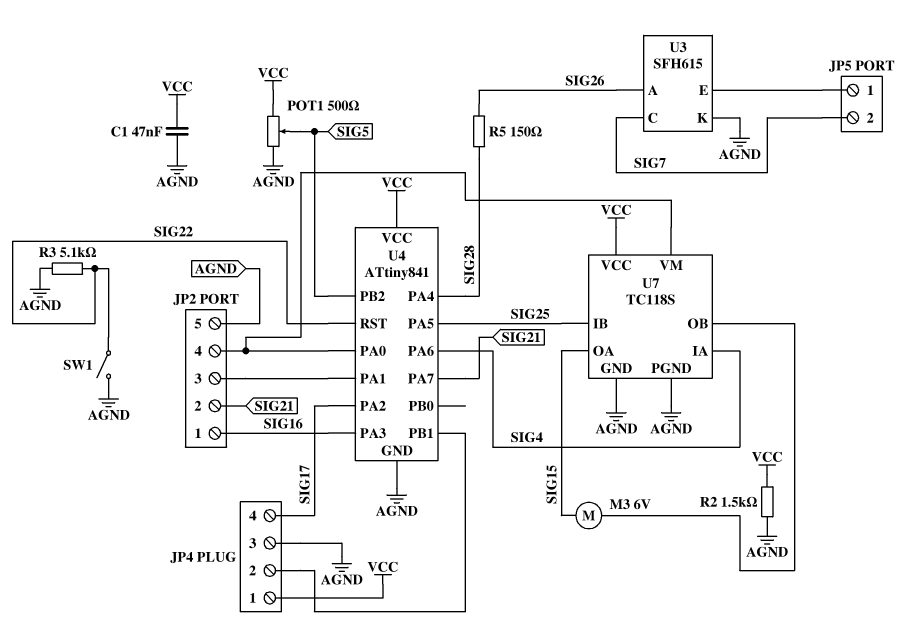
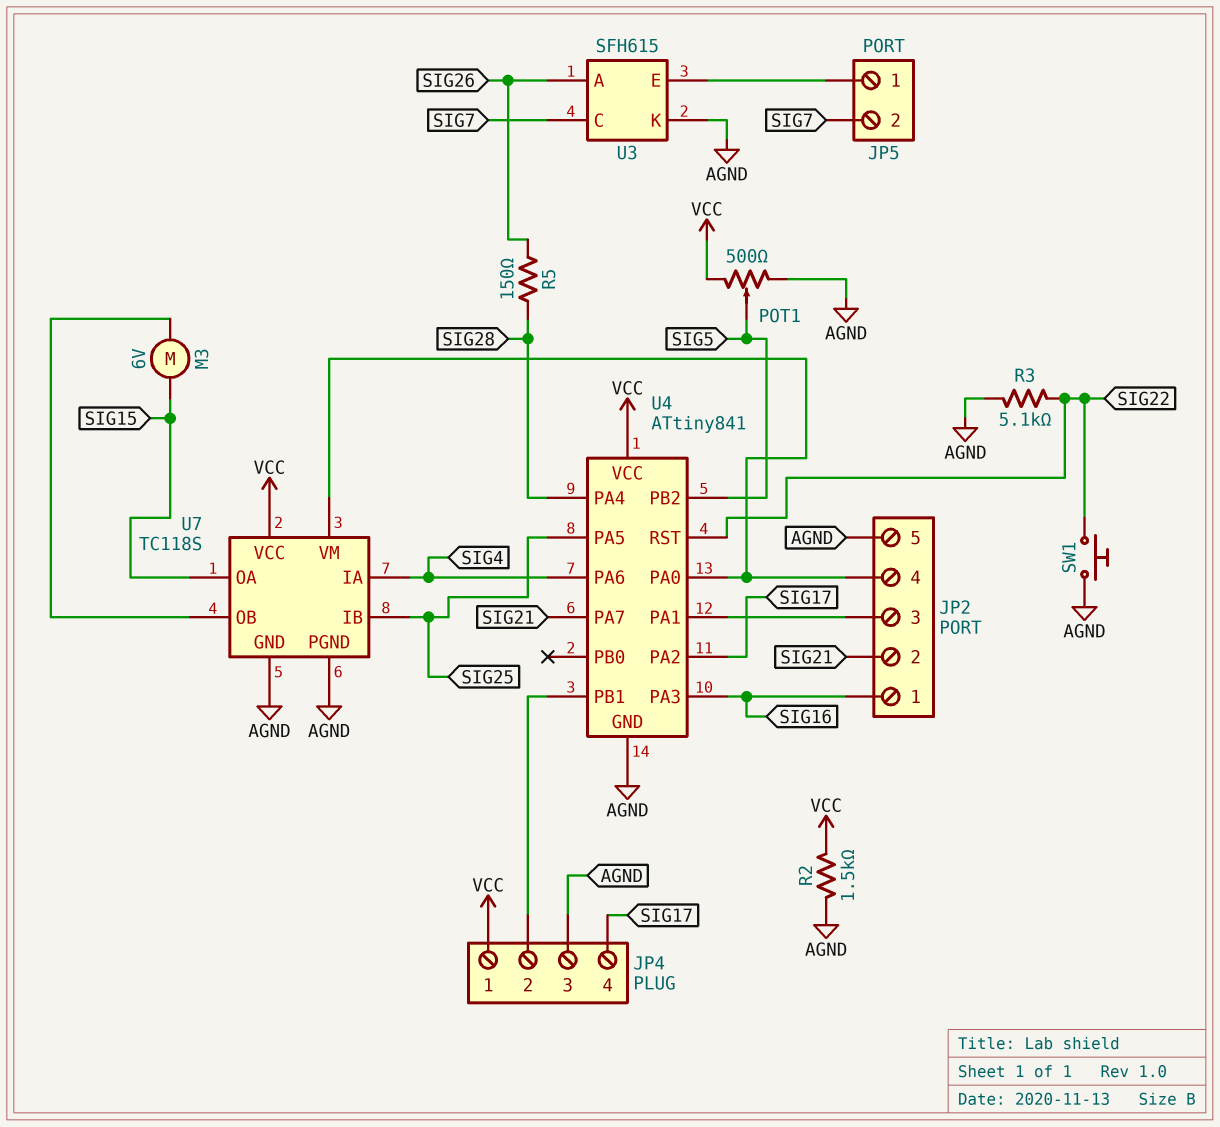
C1: 47nF (AGND, VCC) -> none
SW1: switch (AGND, SIG22) -> button (AGND, SIG22)

